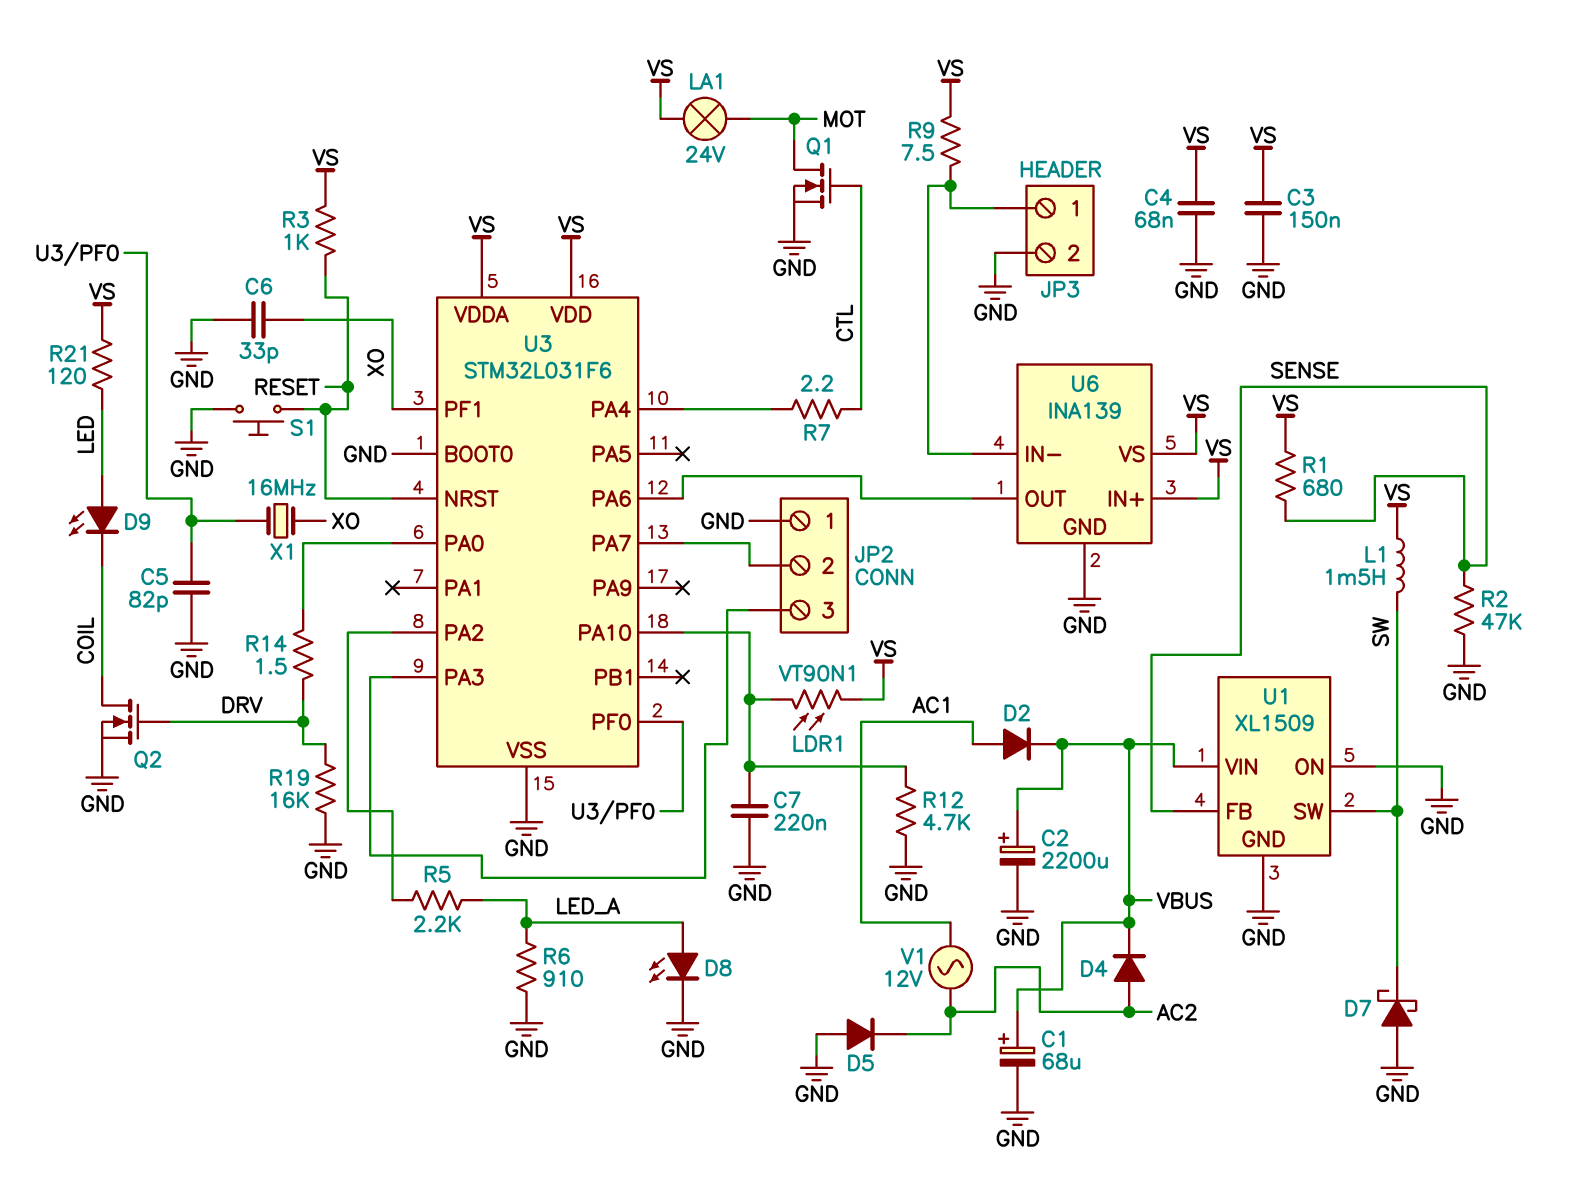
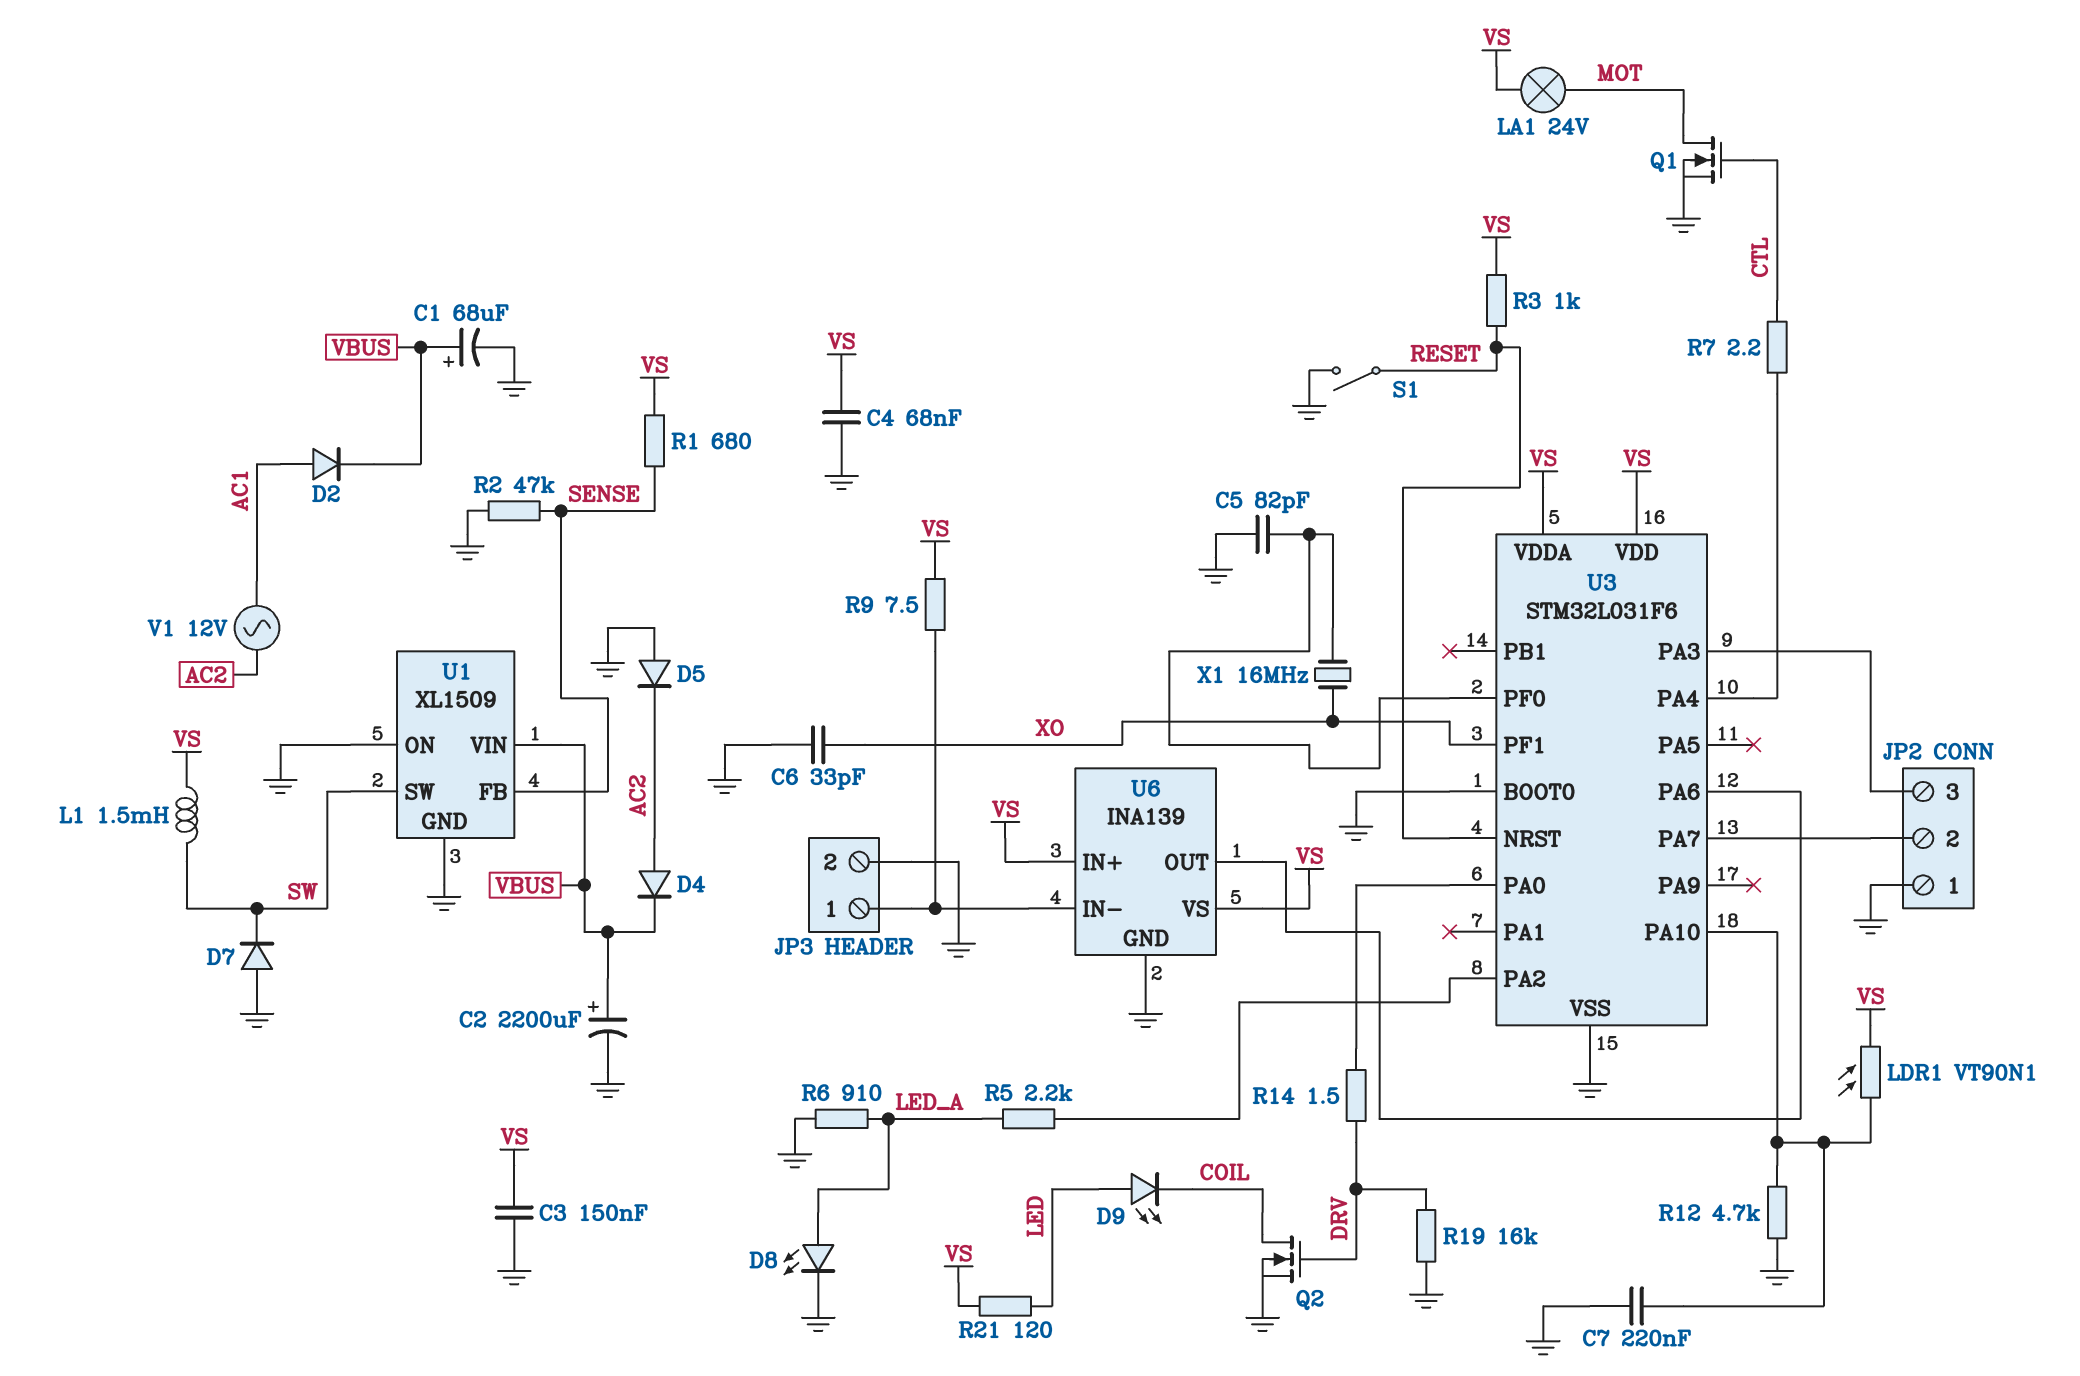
D7: schottky (A GND, K SW) -> diode (A GND, K SW)
S1: button (GND, RESET) -> switch (GND, RESET)

